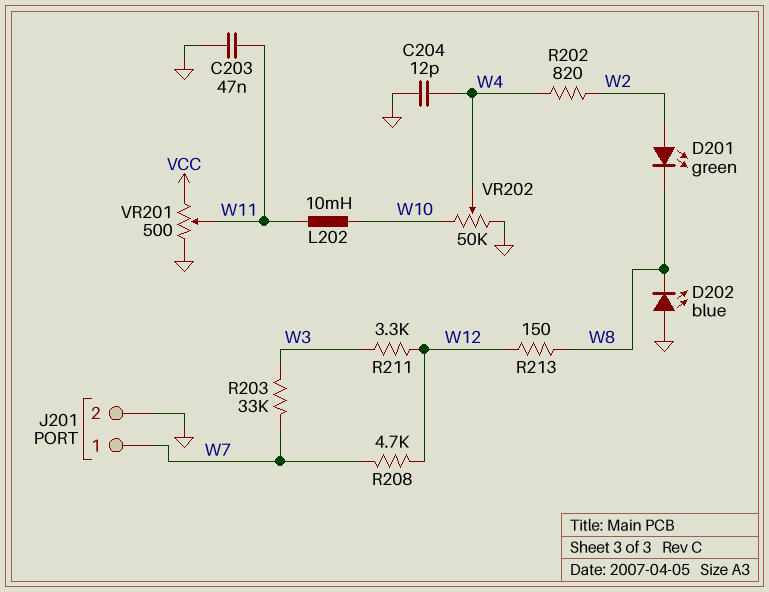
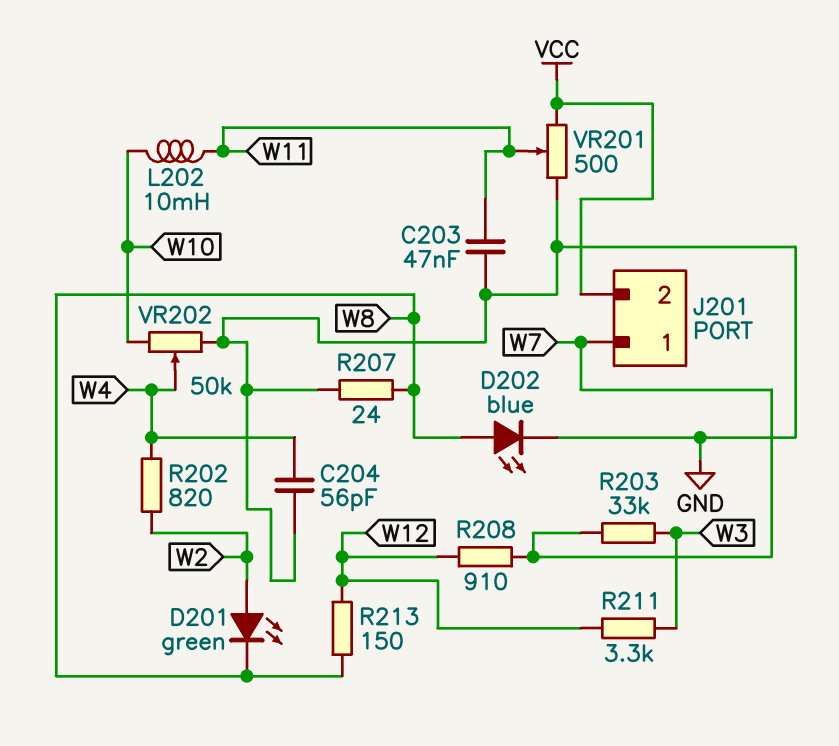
C204: 12pF (GND, W4) -> 56pF (GND, W4)
D202: LED blue (A GND, K W8) -> LED blue (A W8, K GND)
J201 pin 2: GND -> VCC
R207: none -> 24 (GND, W8)
R208: 4.7k (W7, W12) -> 910 (W7, W12)

